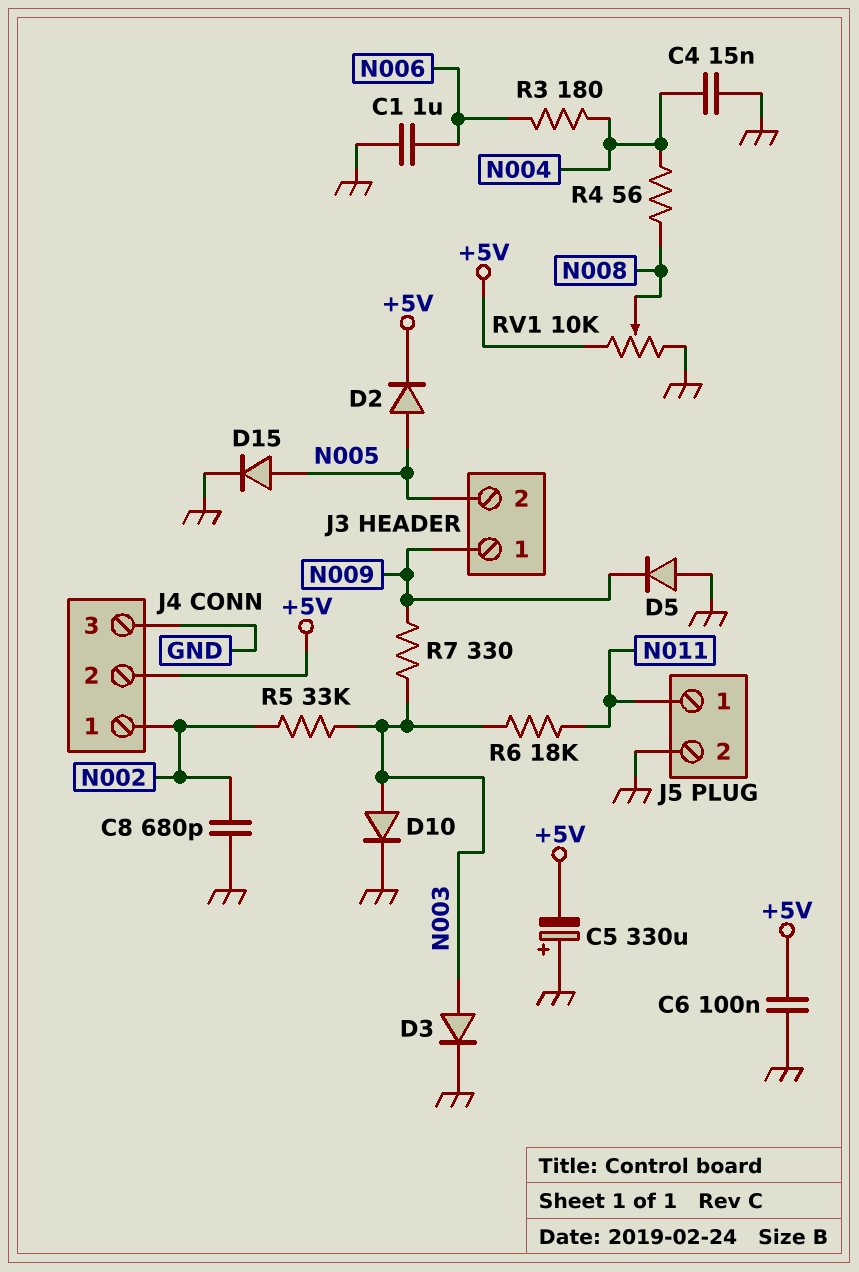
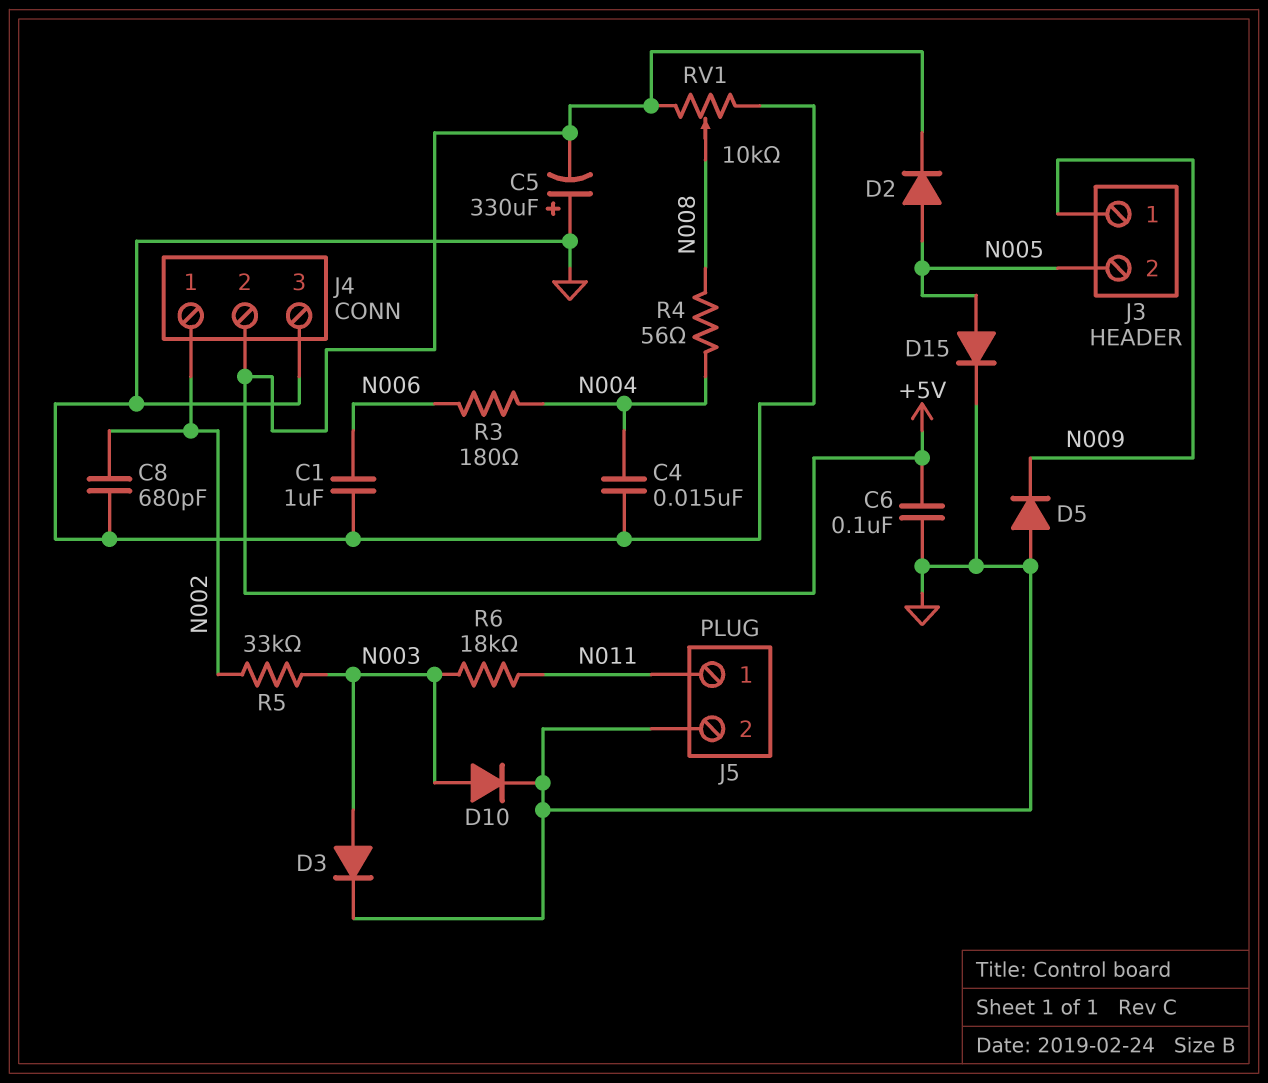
R7: 330 (N003, N009) -> none

